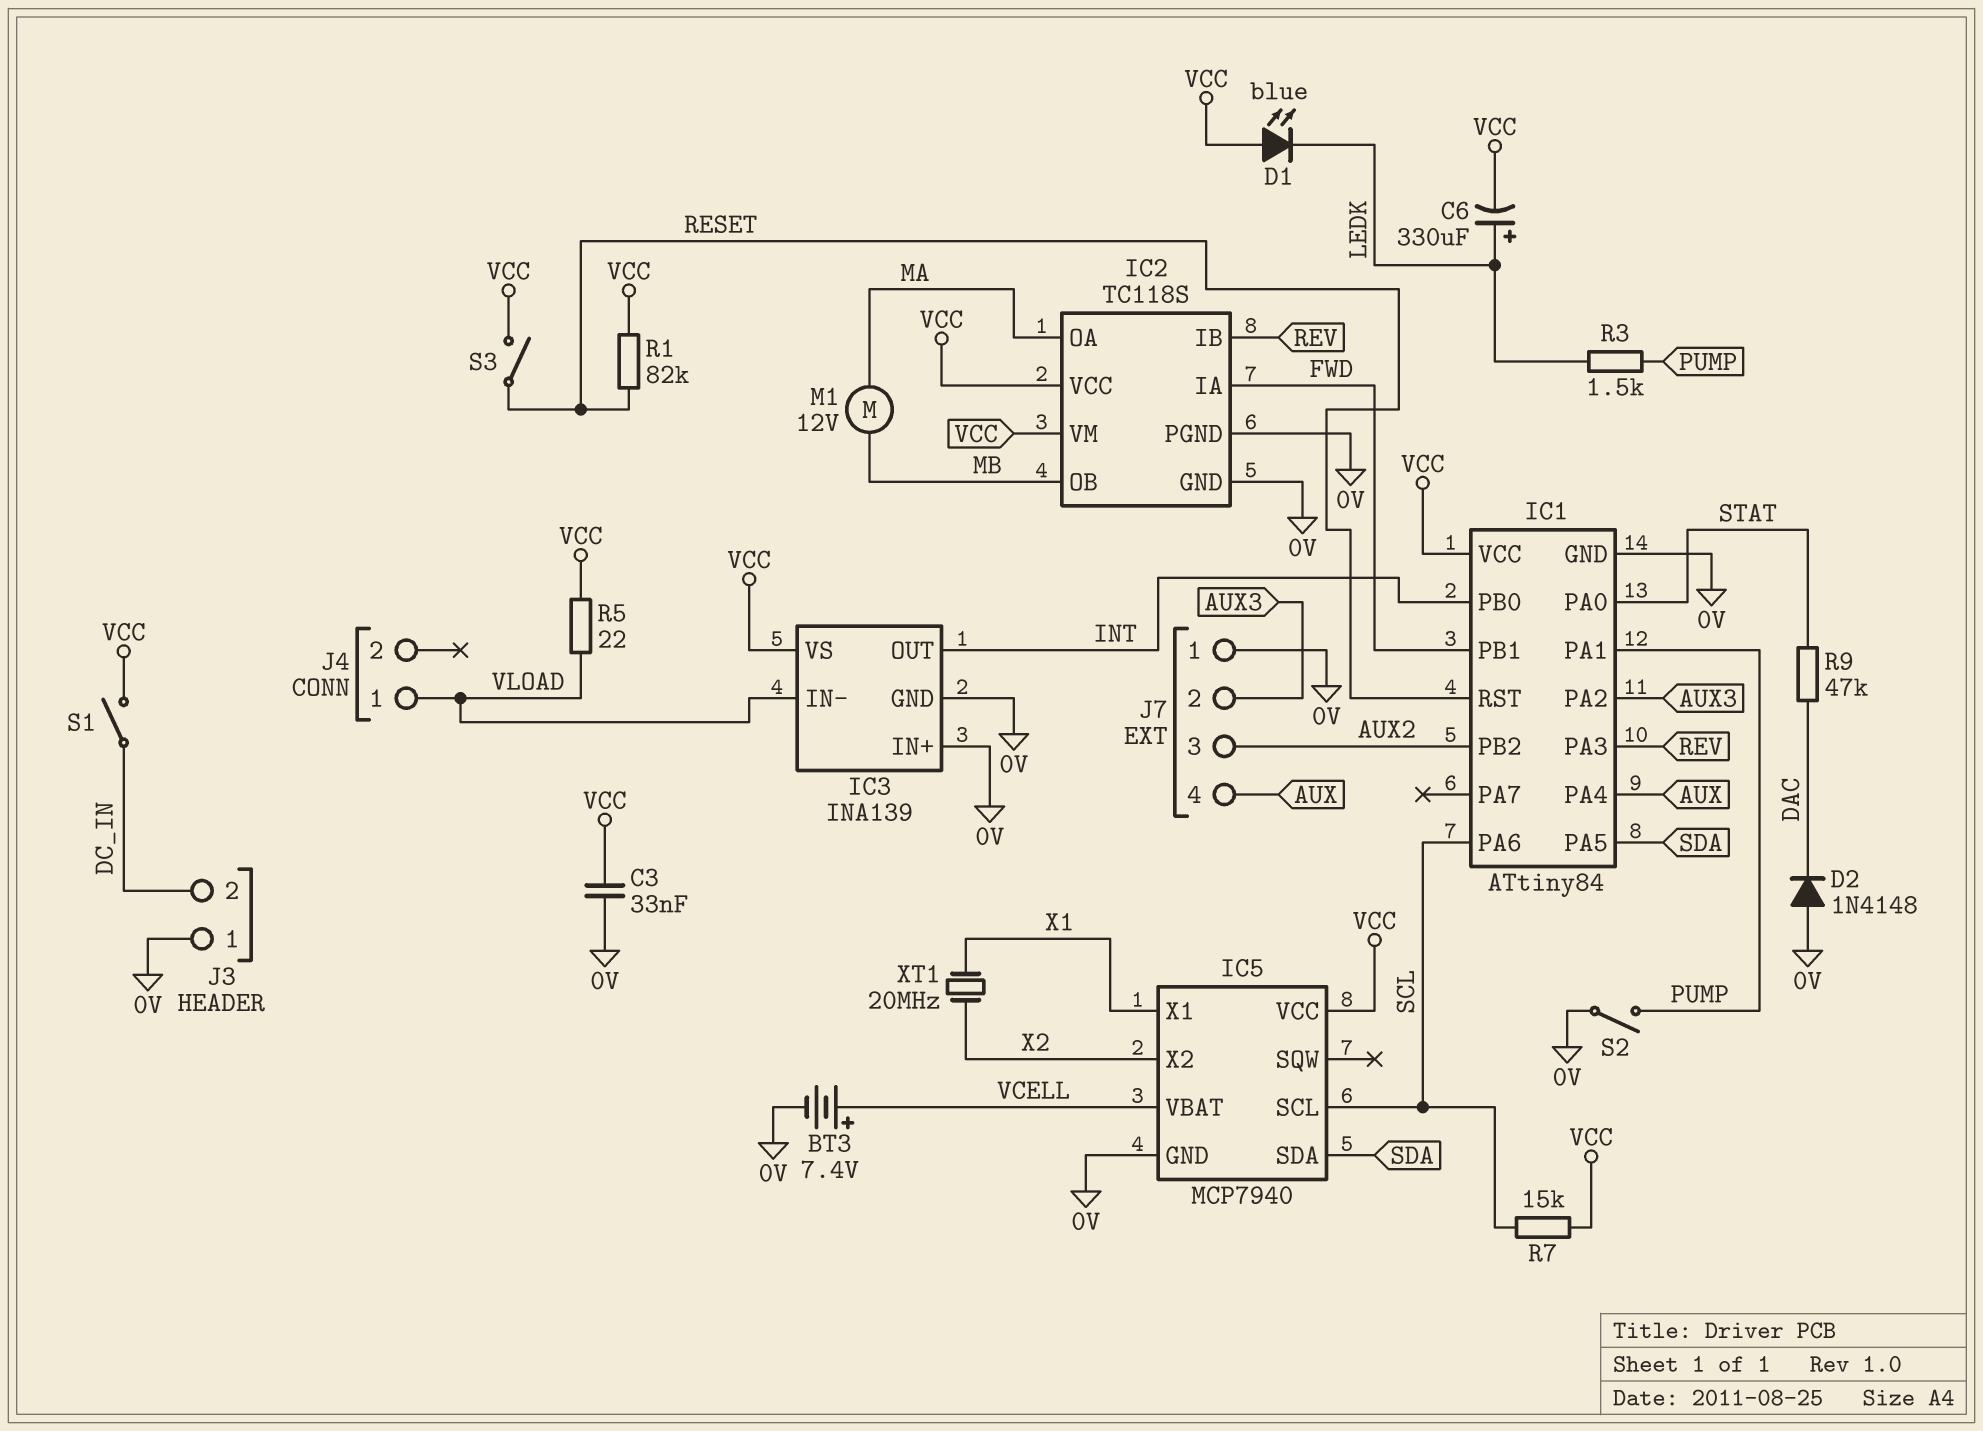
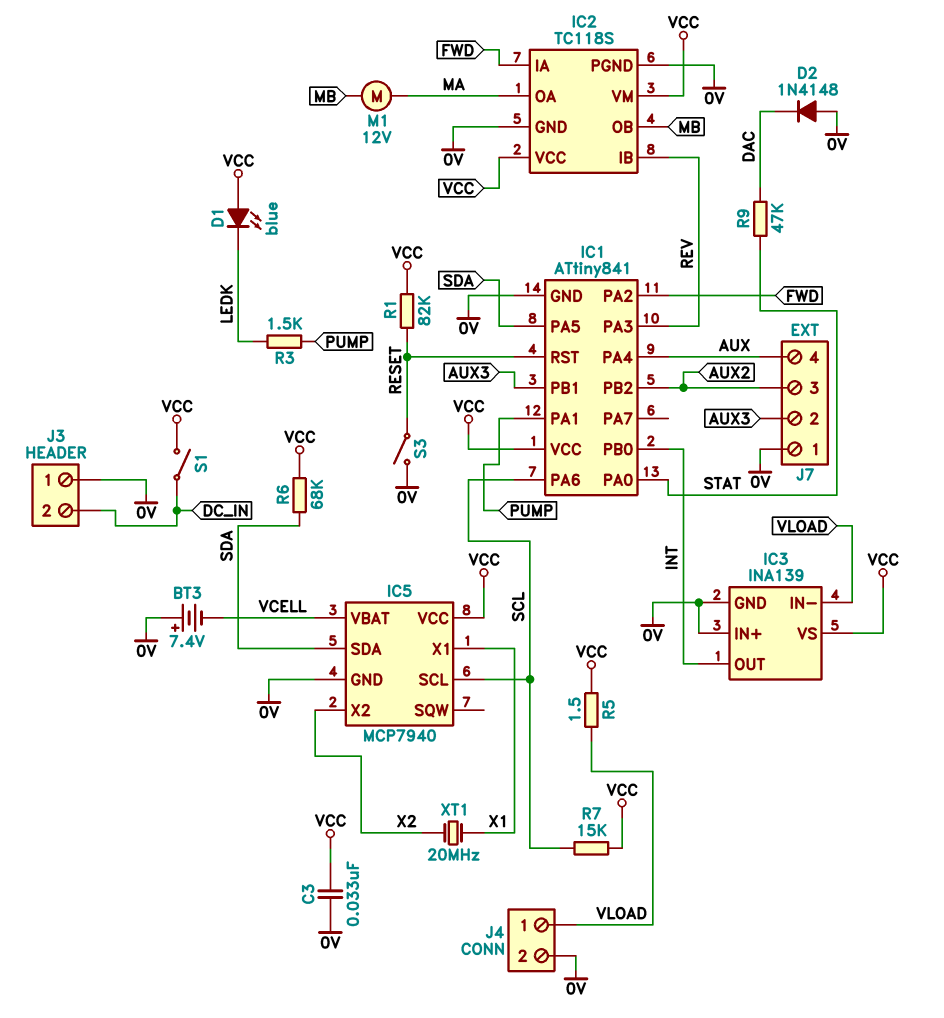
BT3: 7.4V (plus VCELL, minus 0V) -> 7.4V (plus 0V, minus VCELL)
C6: 330uF (plus LEDK, minus VCC) -> none
IC1: ATtiny84 -> ATtiny841
IC1 pin PA2: AUX3 -> FWD
IC1 pin PB1: FWD -> AUX3
J4 pin 2: none -> 0V
R5: 22 (VCC, VLOAD) -> 1.5 (VCC, VLOAD)
R6: none -> 68k (SDA, VCC)
S2: switch (0V, PUMP) -> none
S3: switch (RESET, VCC) -> switch (0V, RESET)

